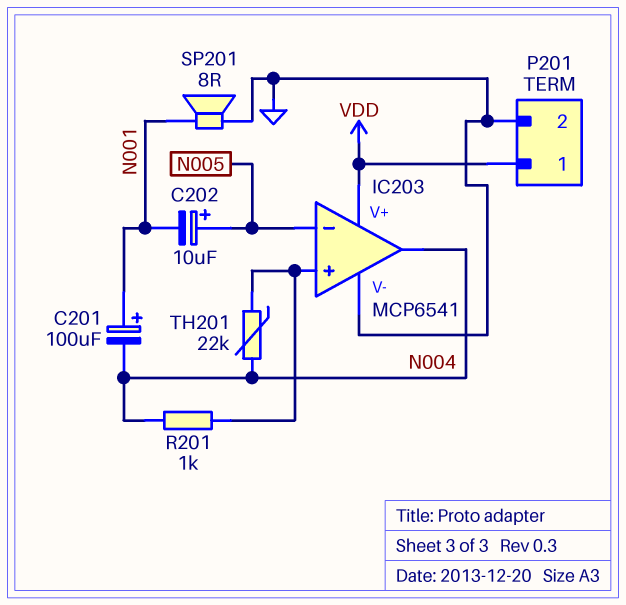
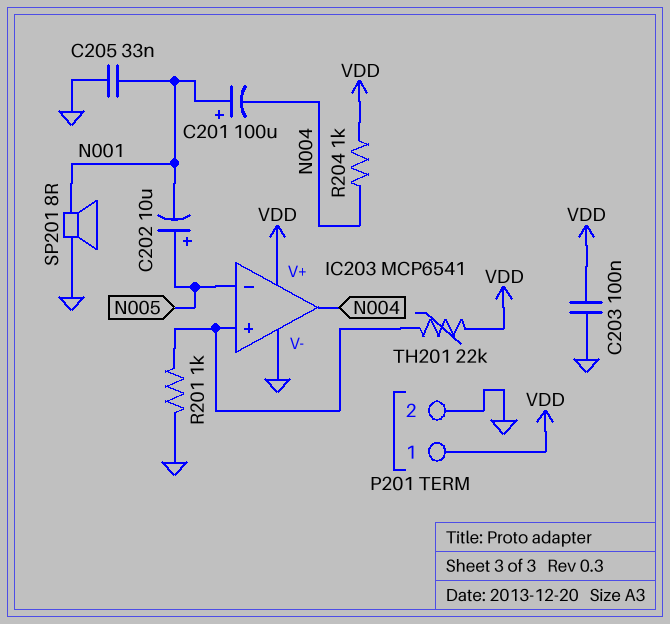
C203: none -> 100nF (GND, VDD)
C205: none -> 33nF (GND, N001)
R201: 1k (IC203/in+, N004) -> 1k (GND, IC203/in+)
R204: none -> 1k (N004, VDD)
TH201: 22k (IC203/in+, N004) -> 22k (IC203/in+, VDD)

